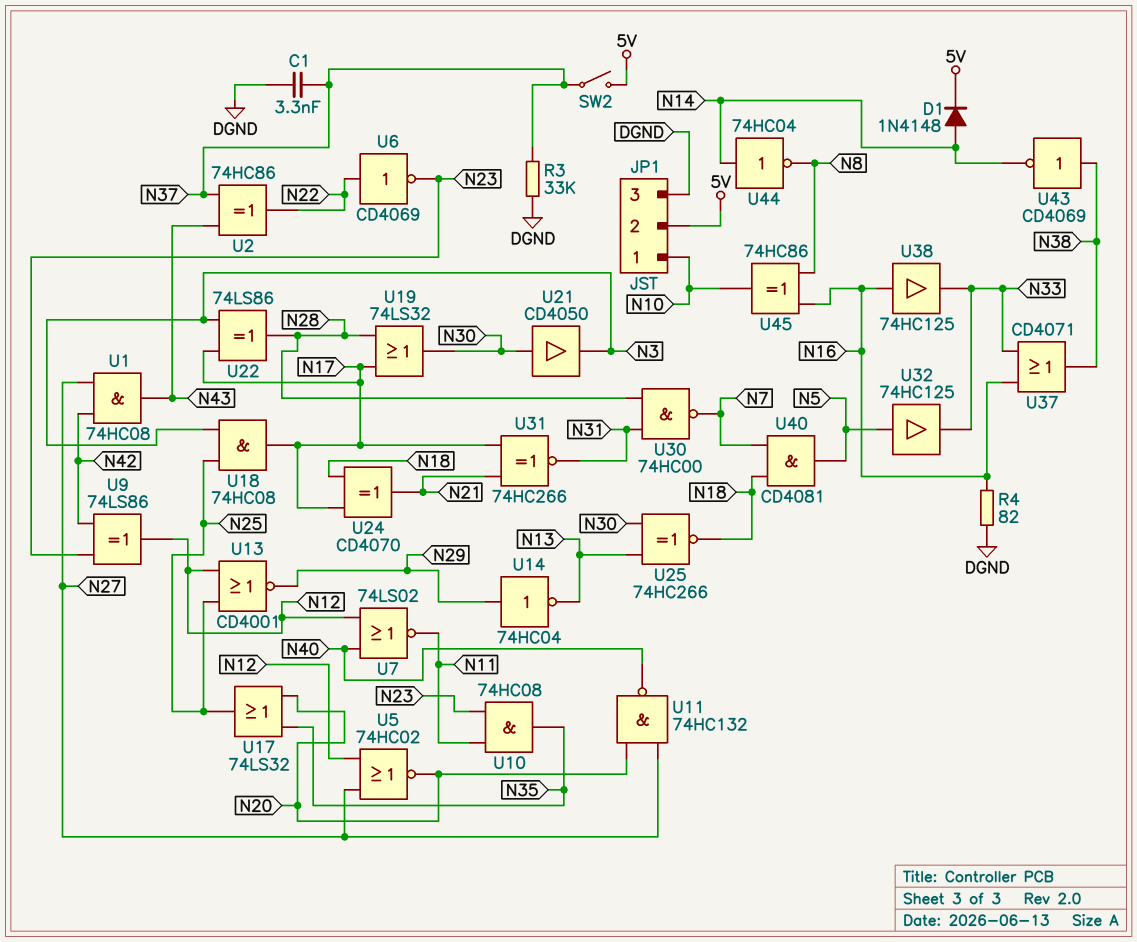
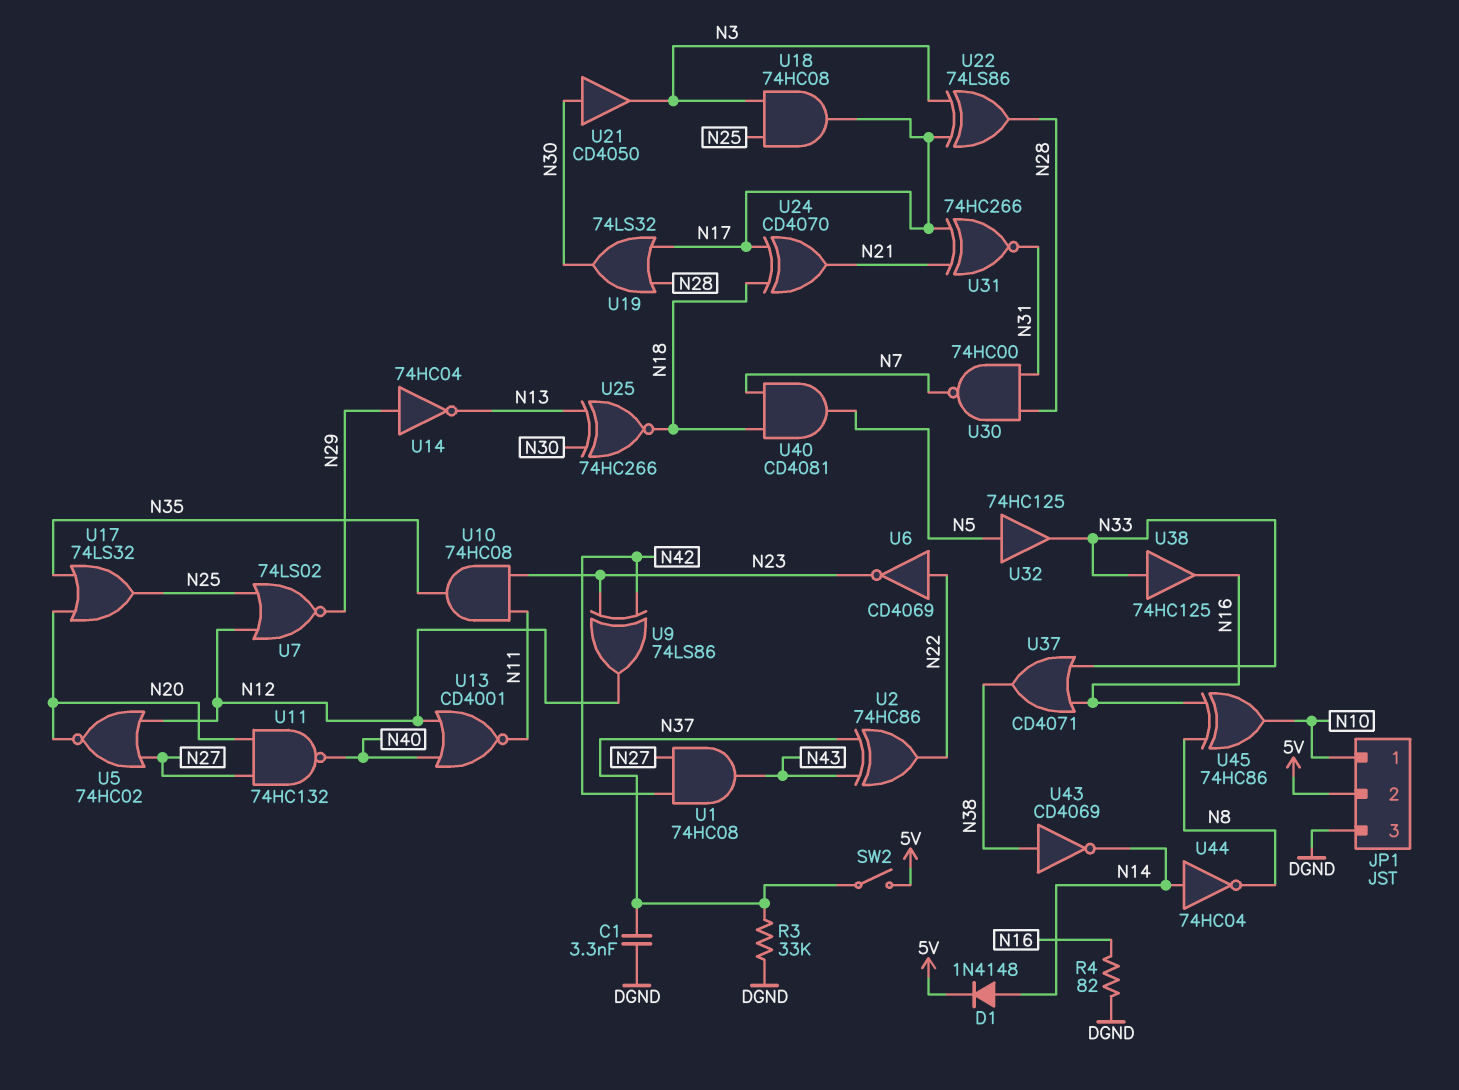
U7: NOR 74LS02 (in N12, in N40, out N11) -> NOR 74LS02 (in N12, in N25, out N29)
U13: NOR CD4001 (in N12, in N25, out N29) -> NOR CD4001 (in N12, in N40, out N11)
U38: buffer 74HC125 (in N16, out N33) -> buffer 74HC125 (in N33, out N16)

